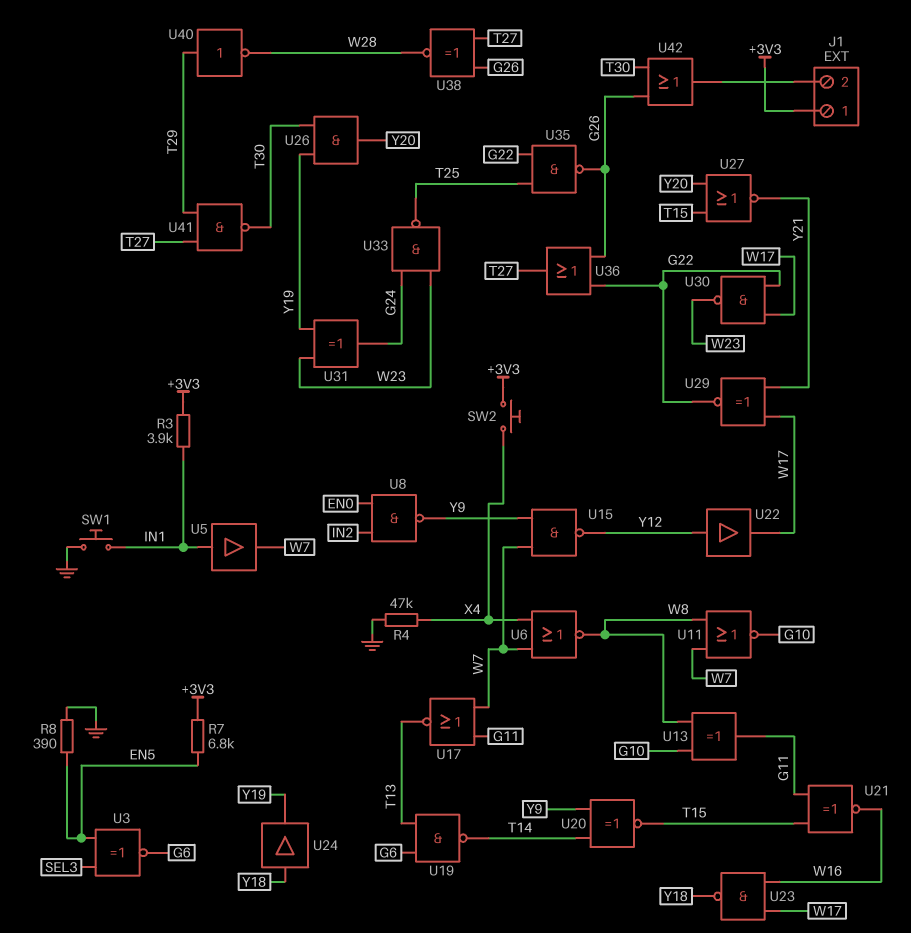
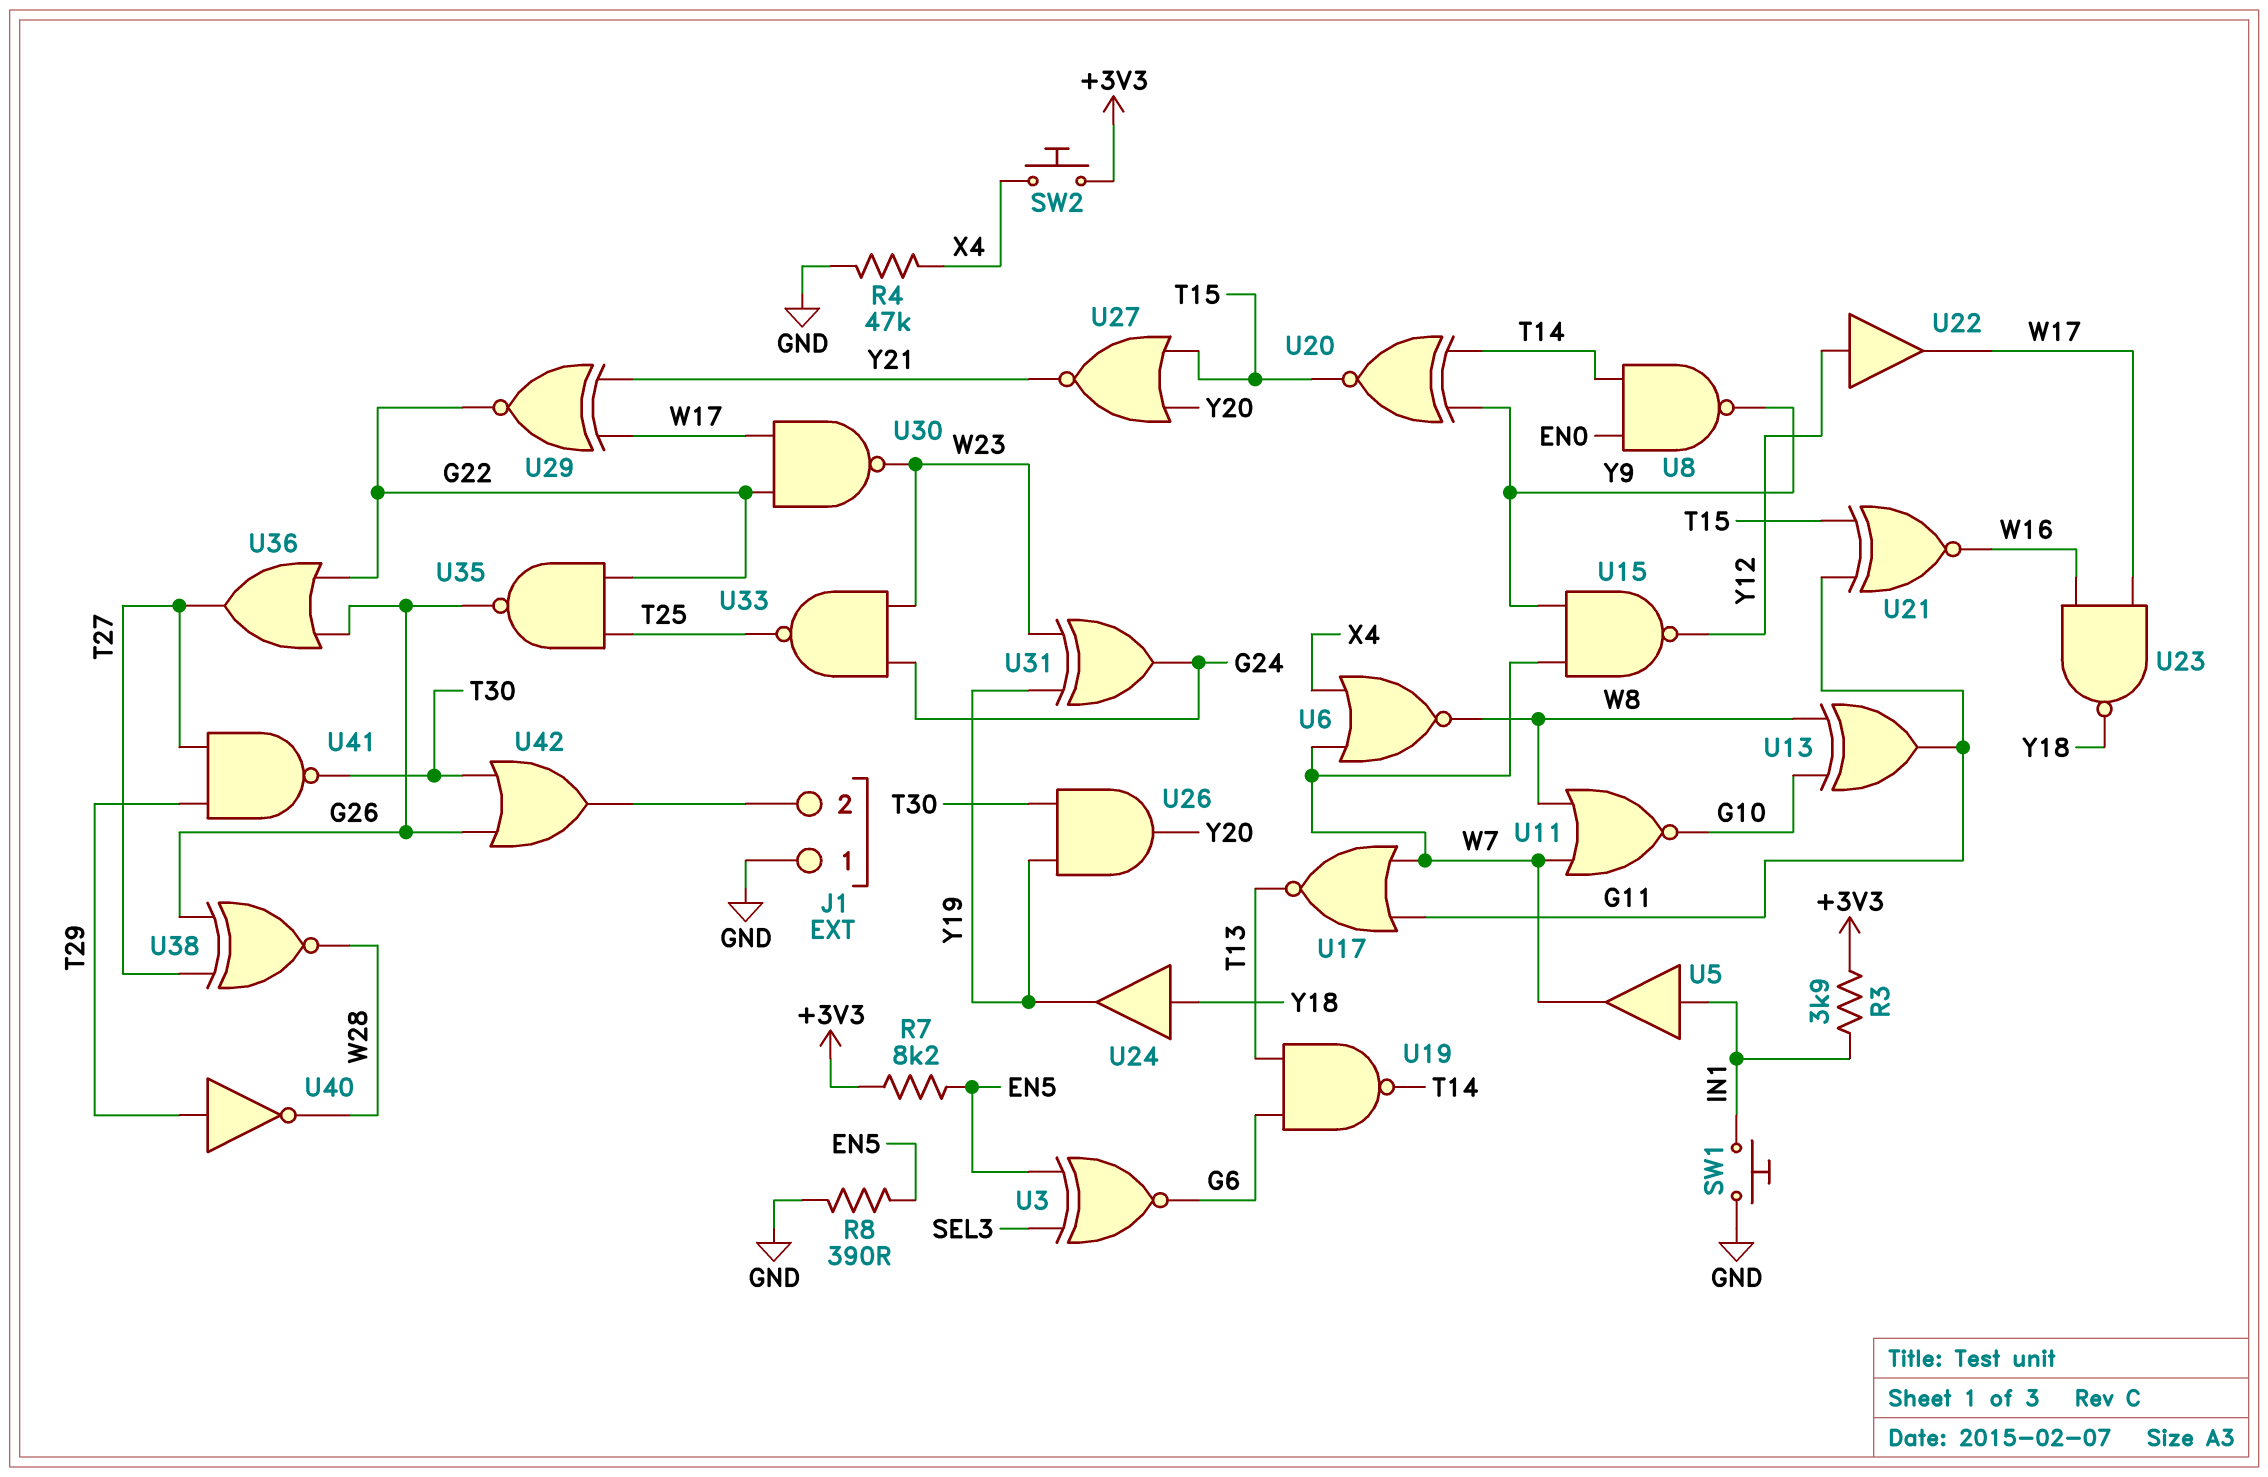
J1 pin 1: +3V3 -> GND
R7: 6.8k (+3V3, EN5) -> 8.2k (+3V3, EN5)
U8: NAND (in EN0, in IN2, out Y9) -> NAND (in EN0, in T14, out Y9)

